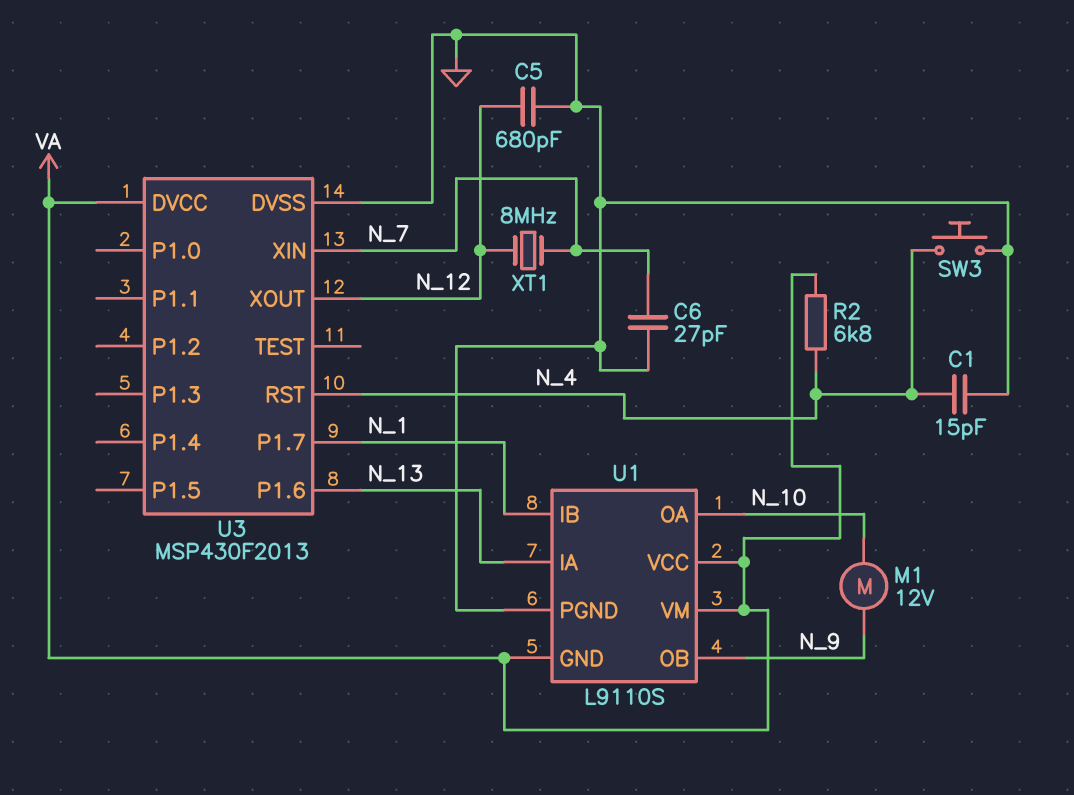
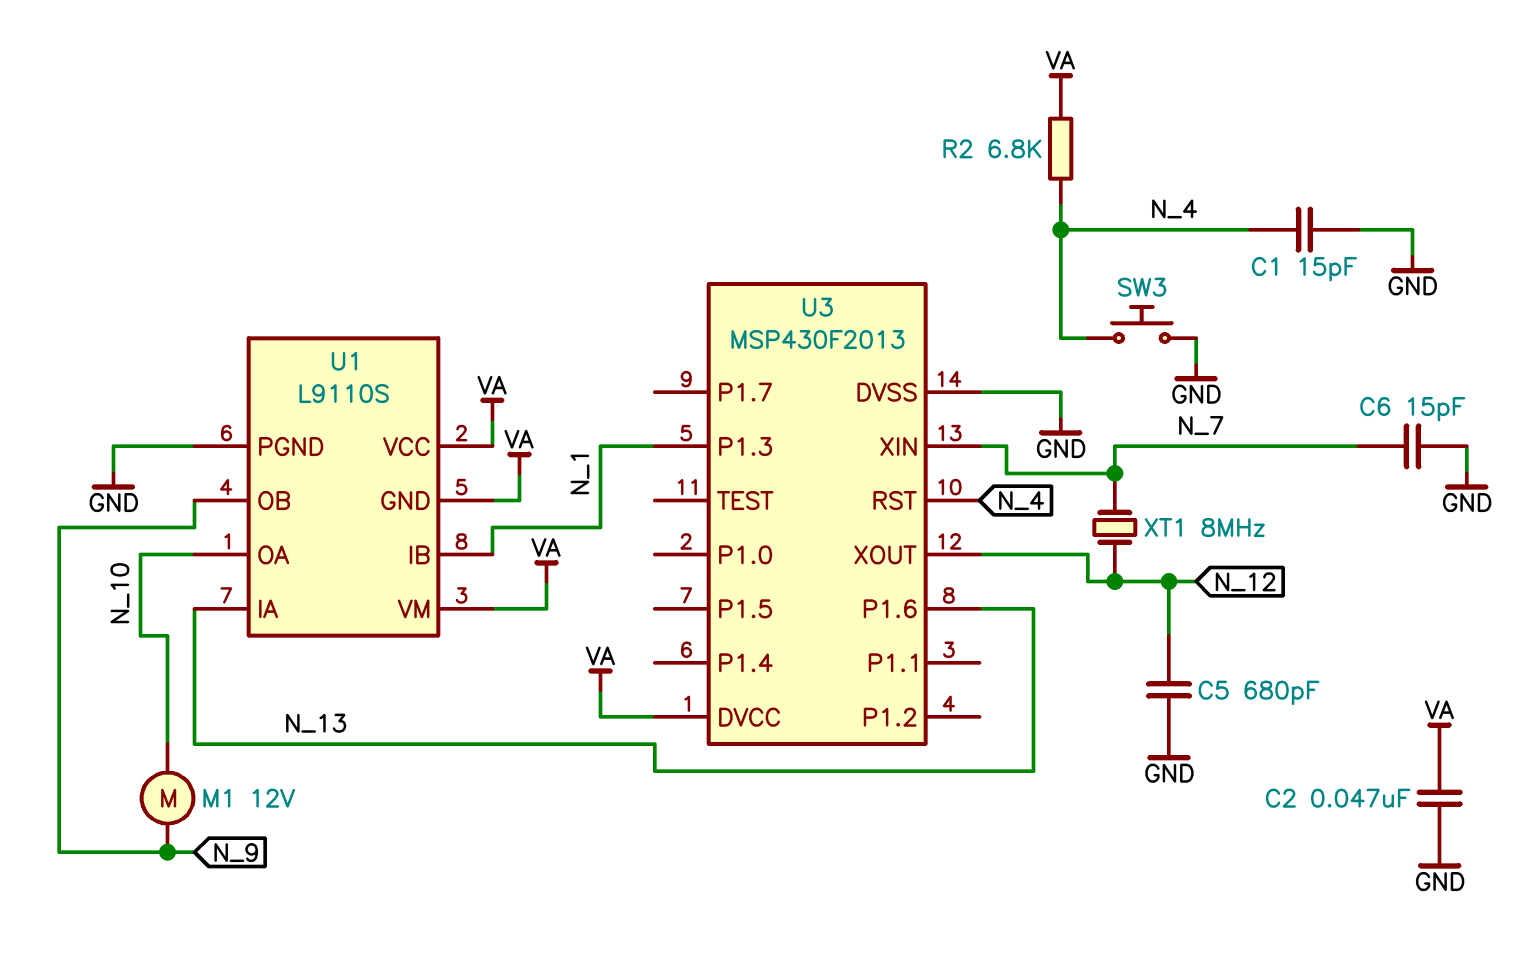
C2: none -> 47nF (GND, VA)
C6: 27pF (GND, N_7) -> 15pF (GND, N_7)
U3 pin P1.3: none -> N_1
U3 pin P1.7: N_1 -> none

